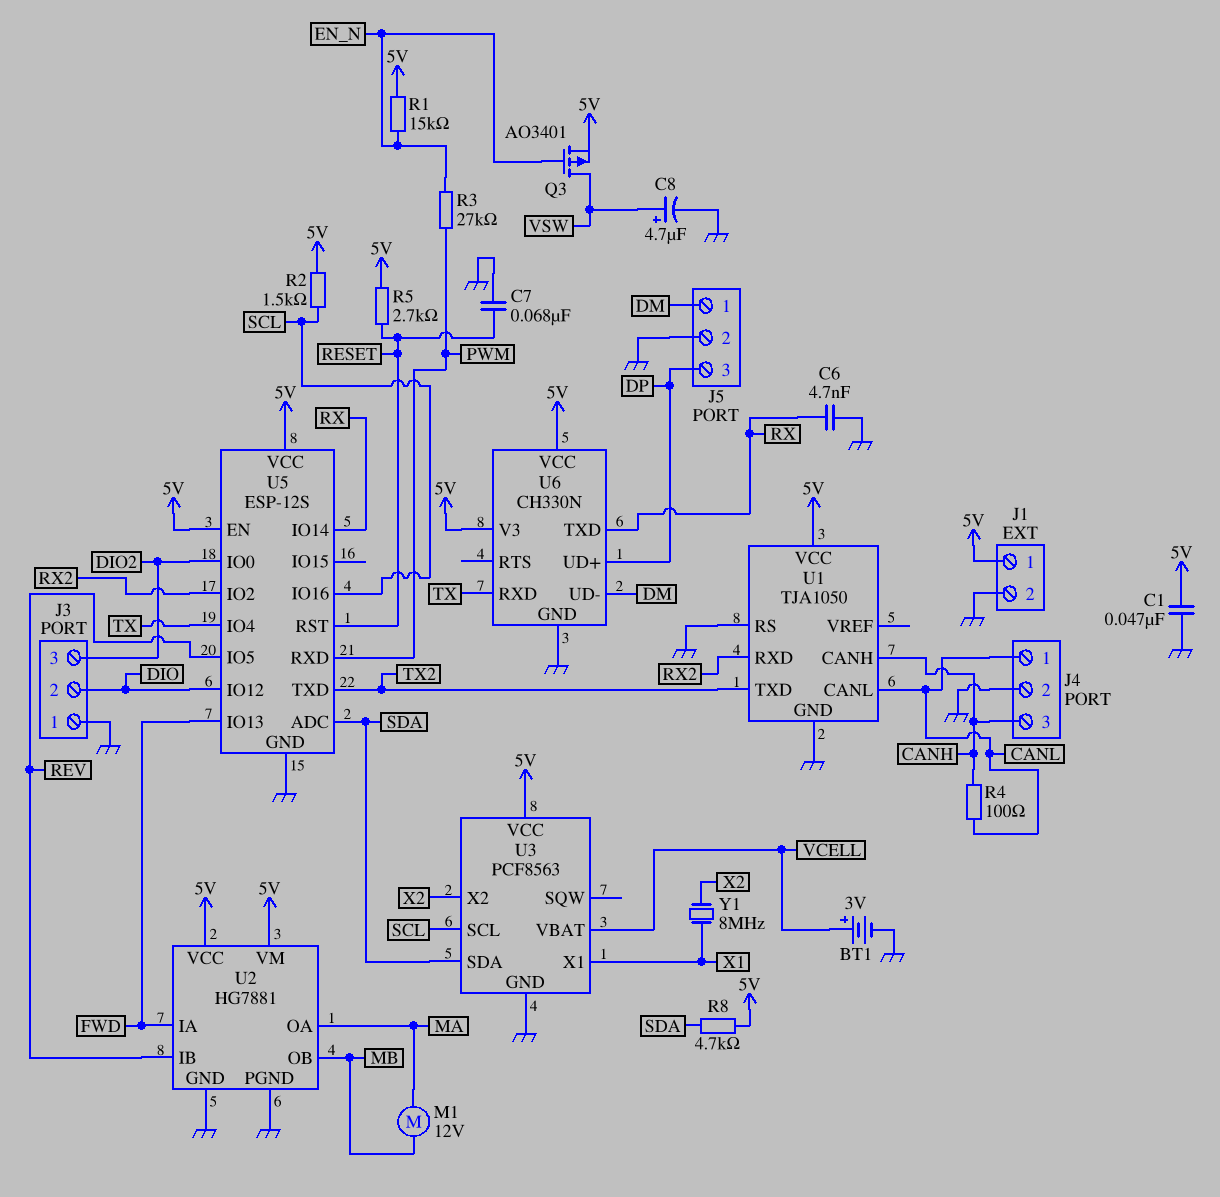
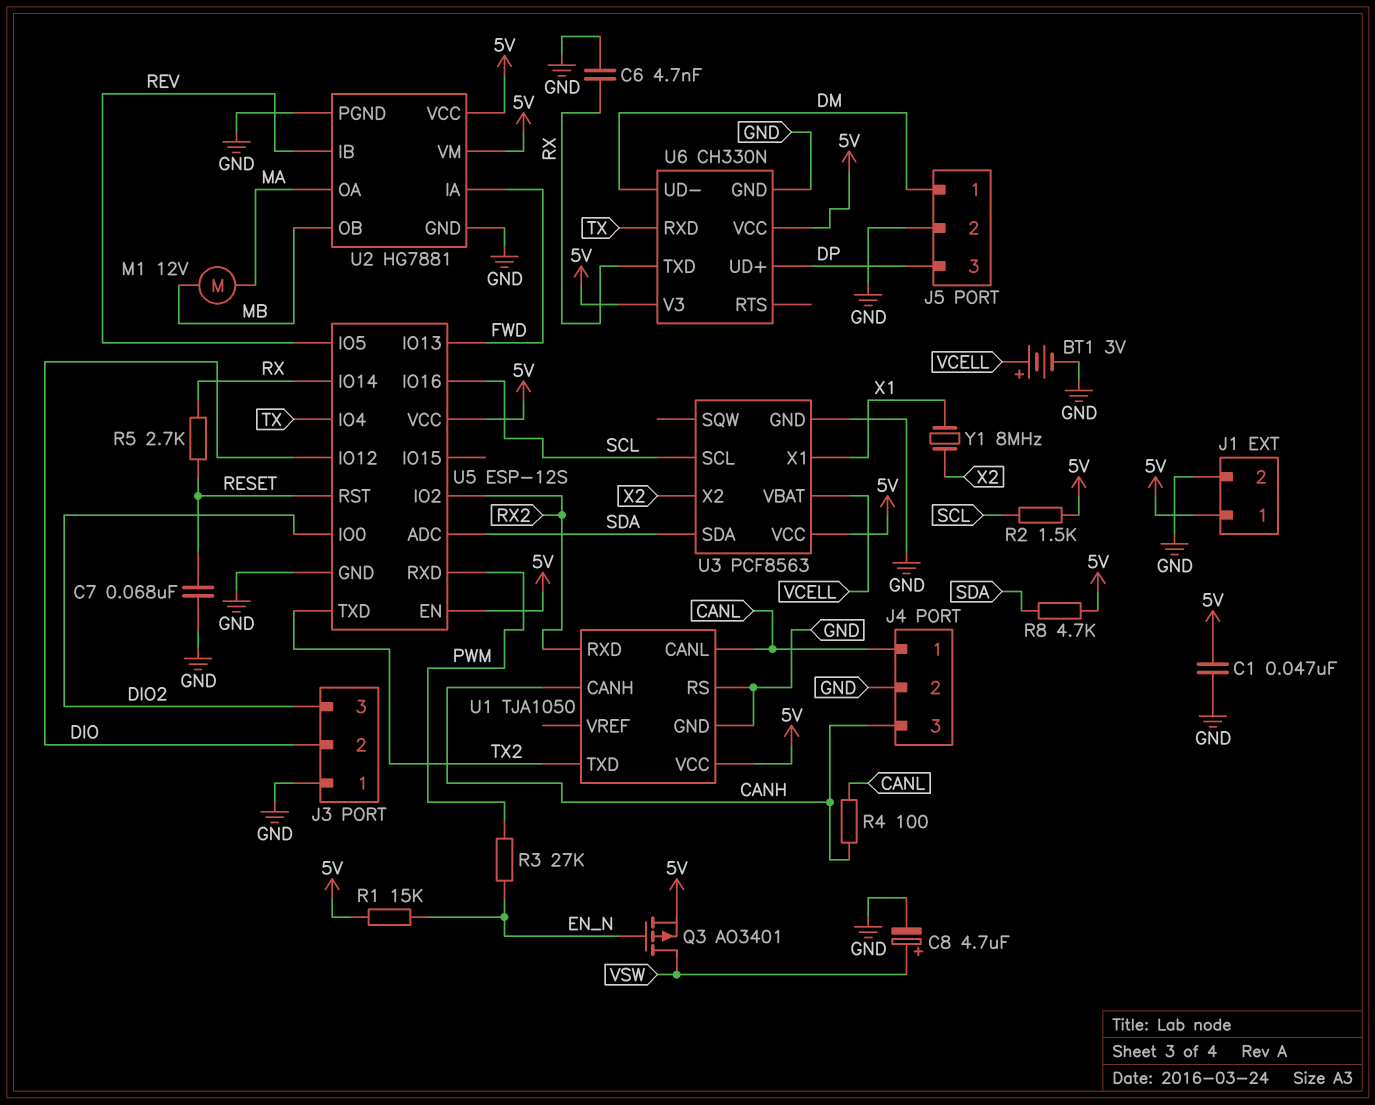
R5: 2.7k (5V, RESET) -> 2.7k (RESET, RX)

